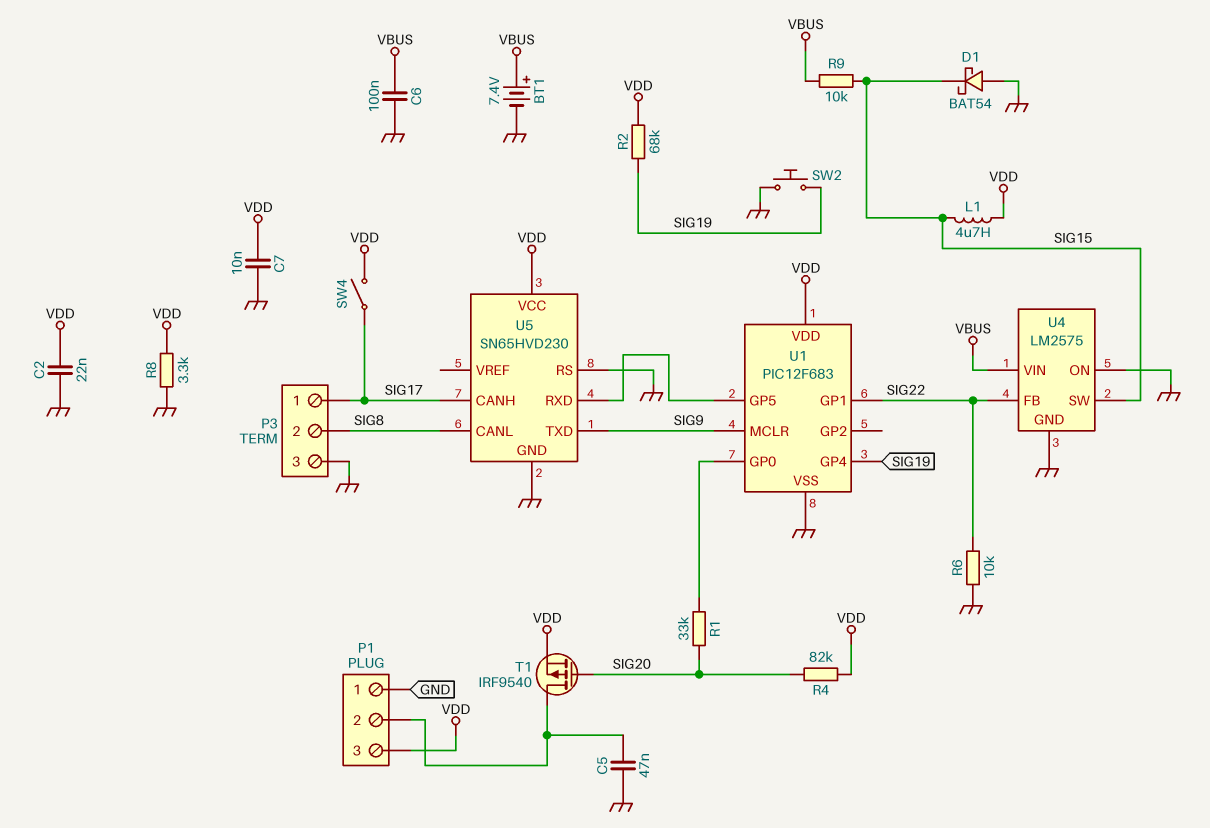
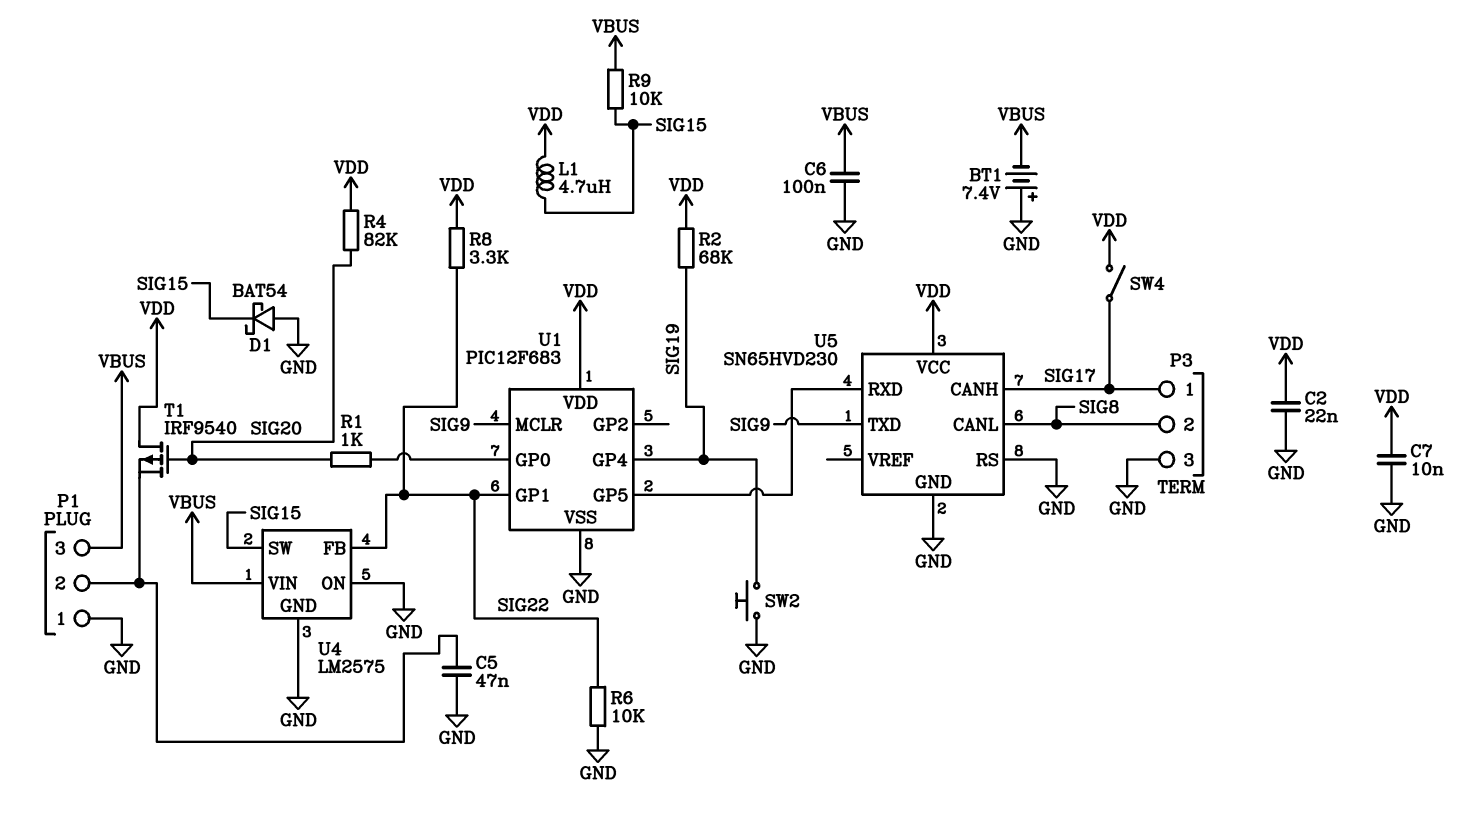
BT1: 7.4V (plus VBUS, minus GND) -> 7.4V (plus GND, minus VBUS)
P1 pin 3: VDD -> VBUS
R1: 33k (SIG20, U1/GP0) -> 1k (SIG20, U1/GP0)
R8: 3.3k (GND, VDD) -> 3.3k (SIG22, VDD)
T1: PMOS IRF9540 (G SIG20, D P1/2, S VDD) -> PMOS IRF9540 (G SIG20, D VDD, S P1/2)

